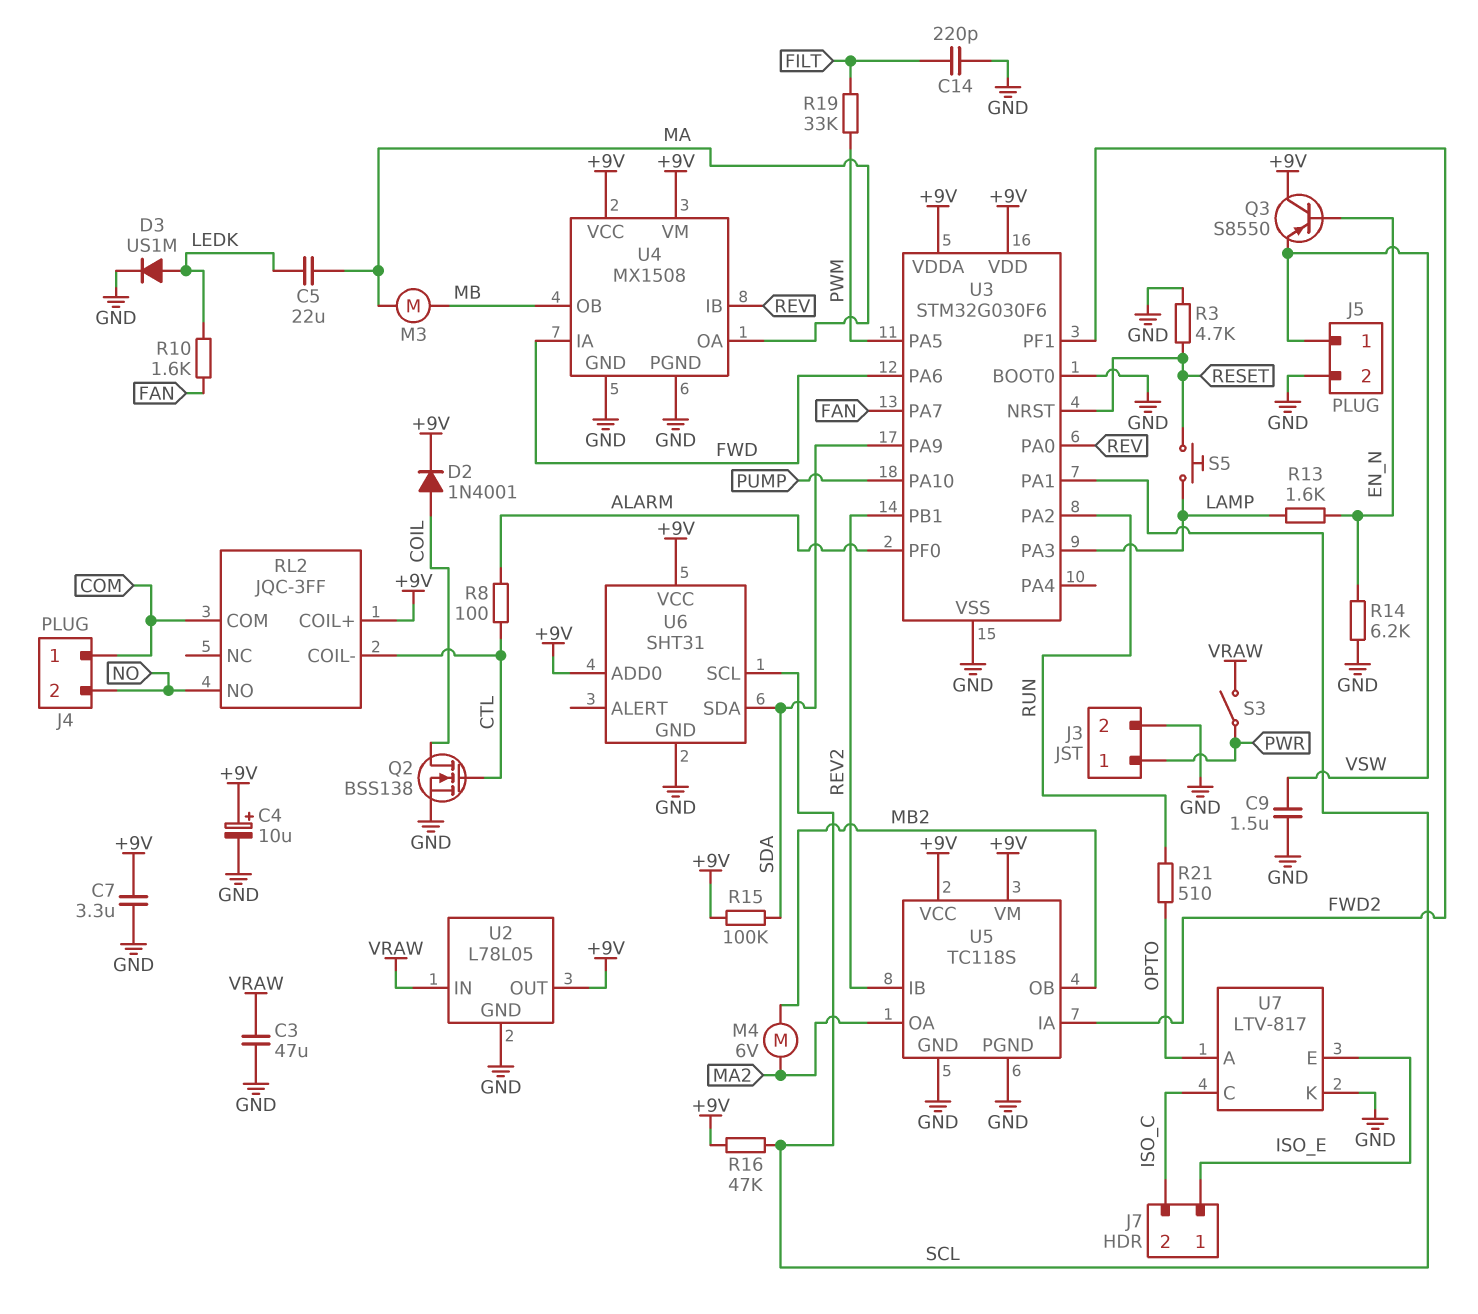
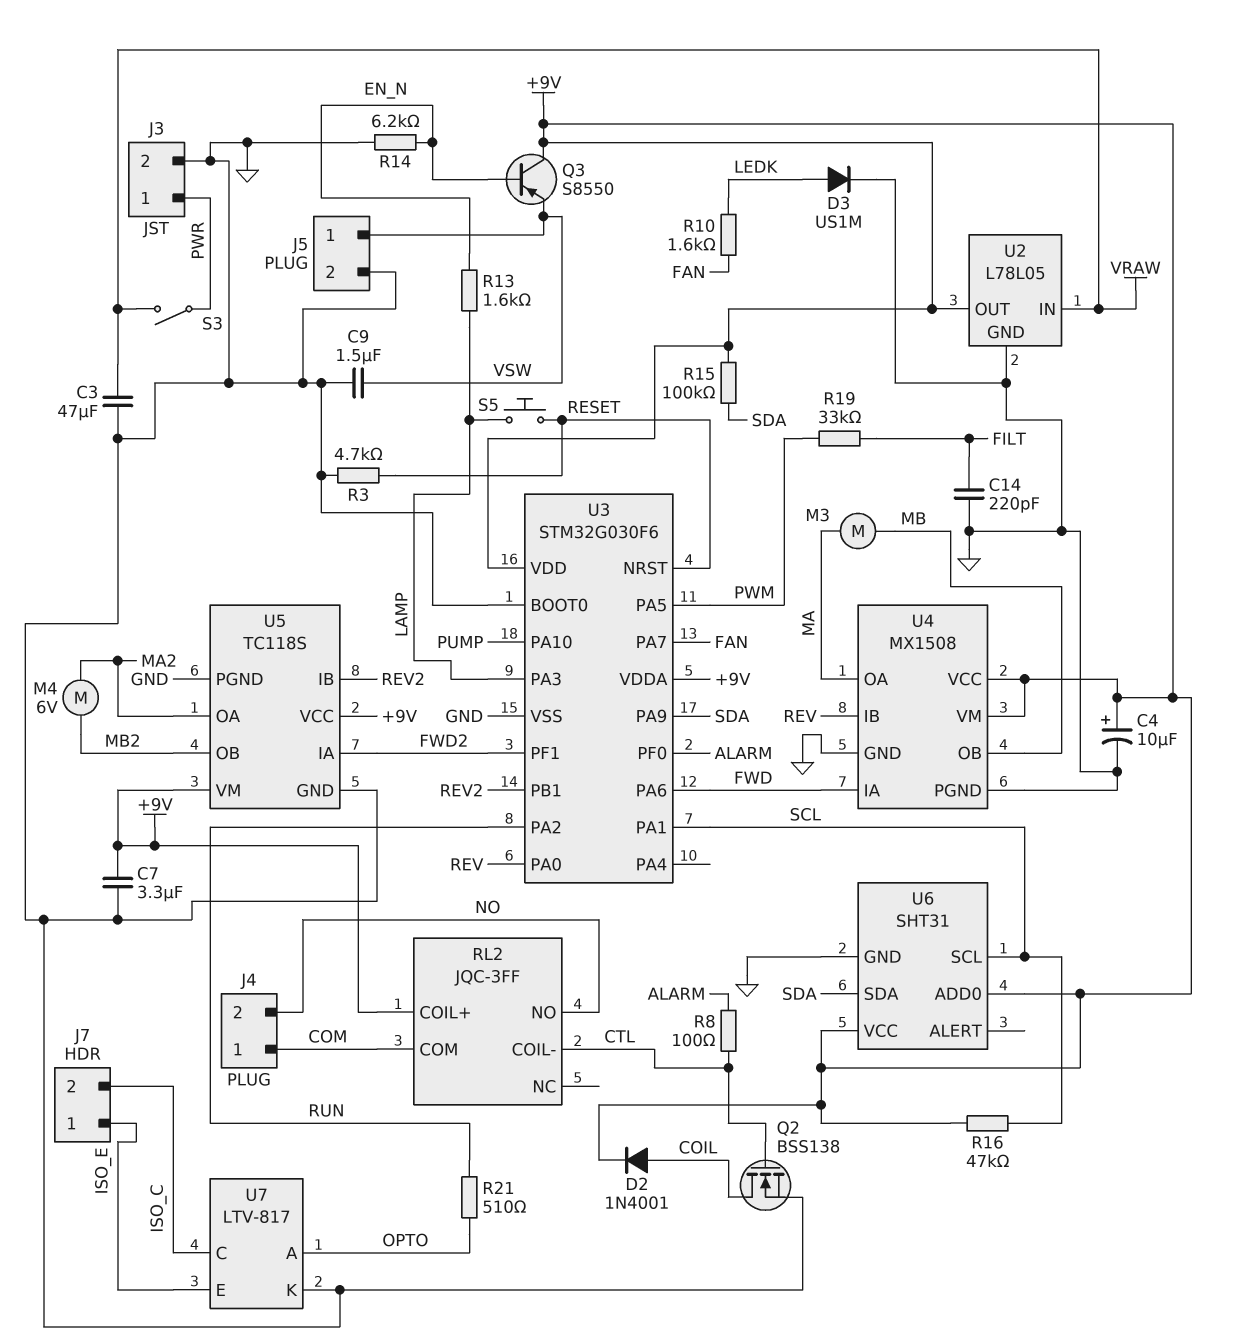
C5: 22uF (LEDK, MA) -> none

